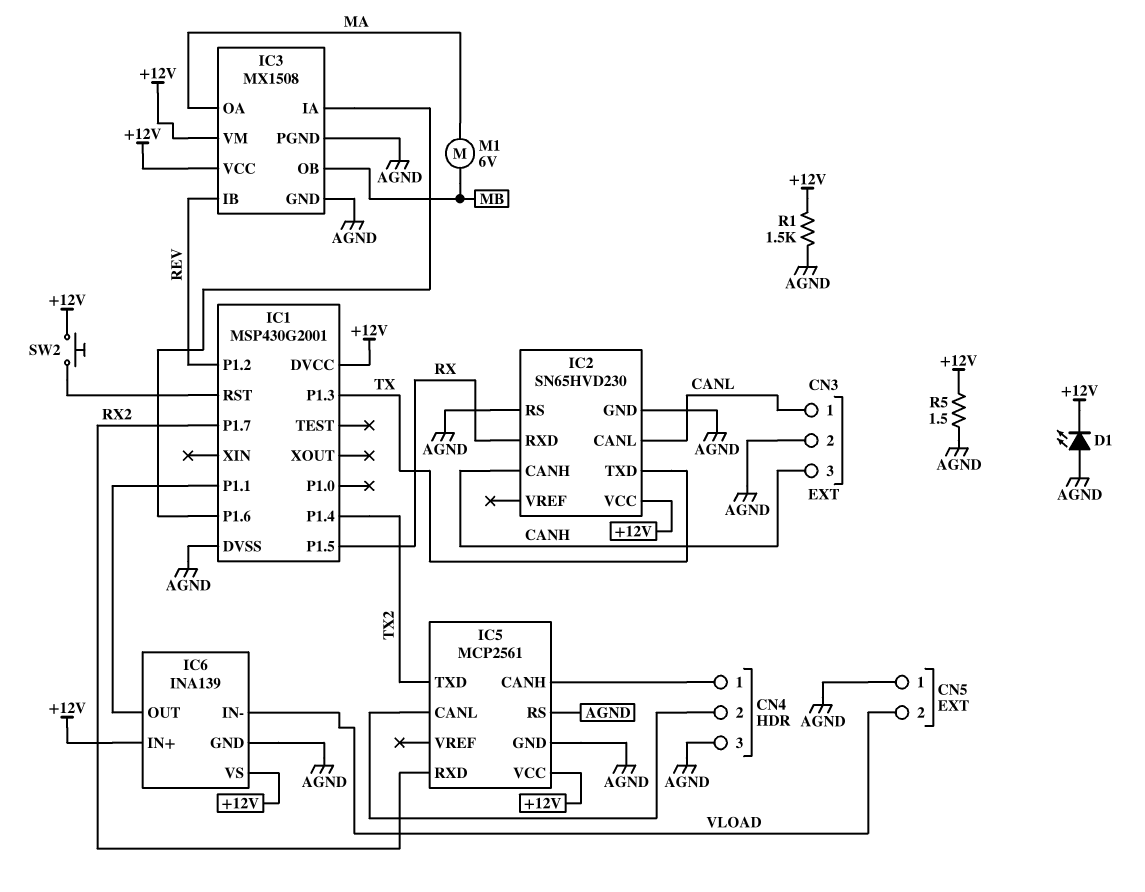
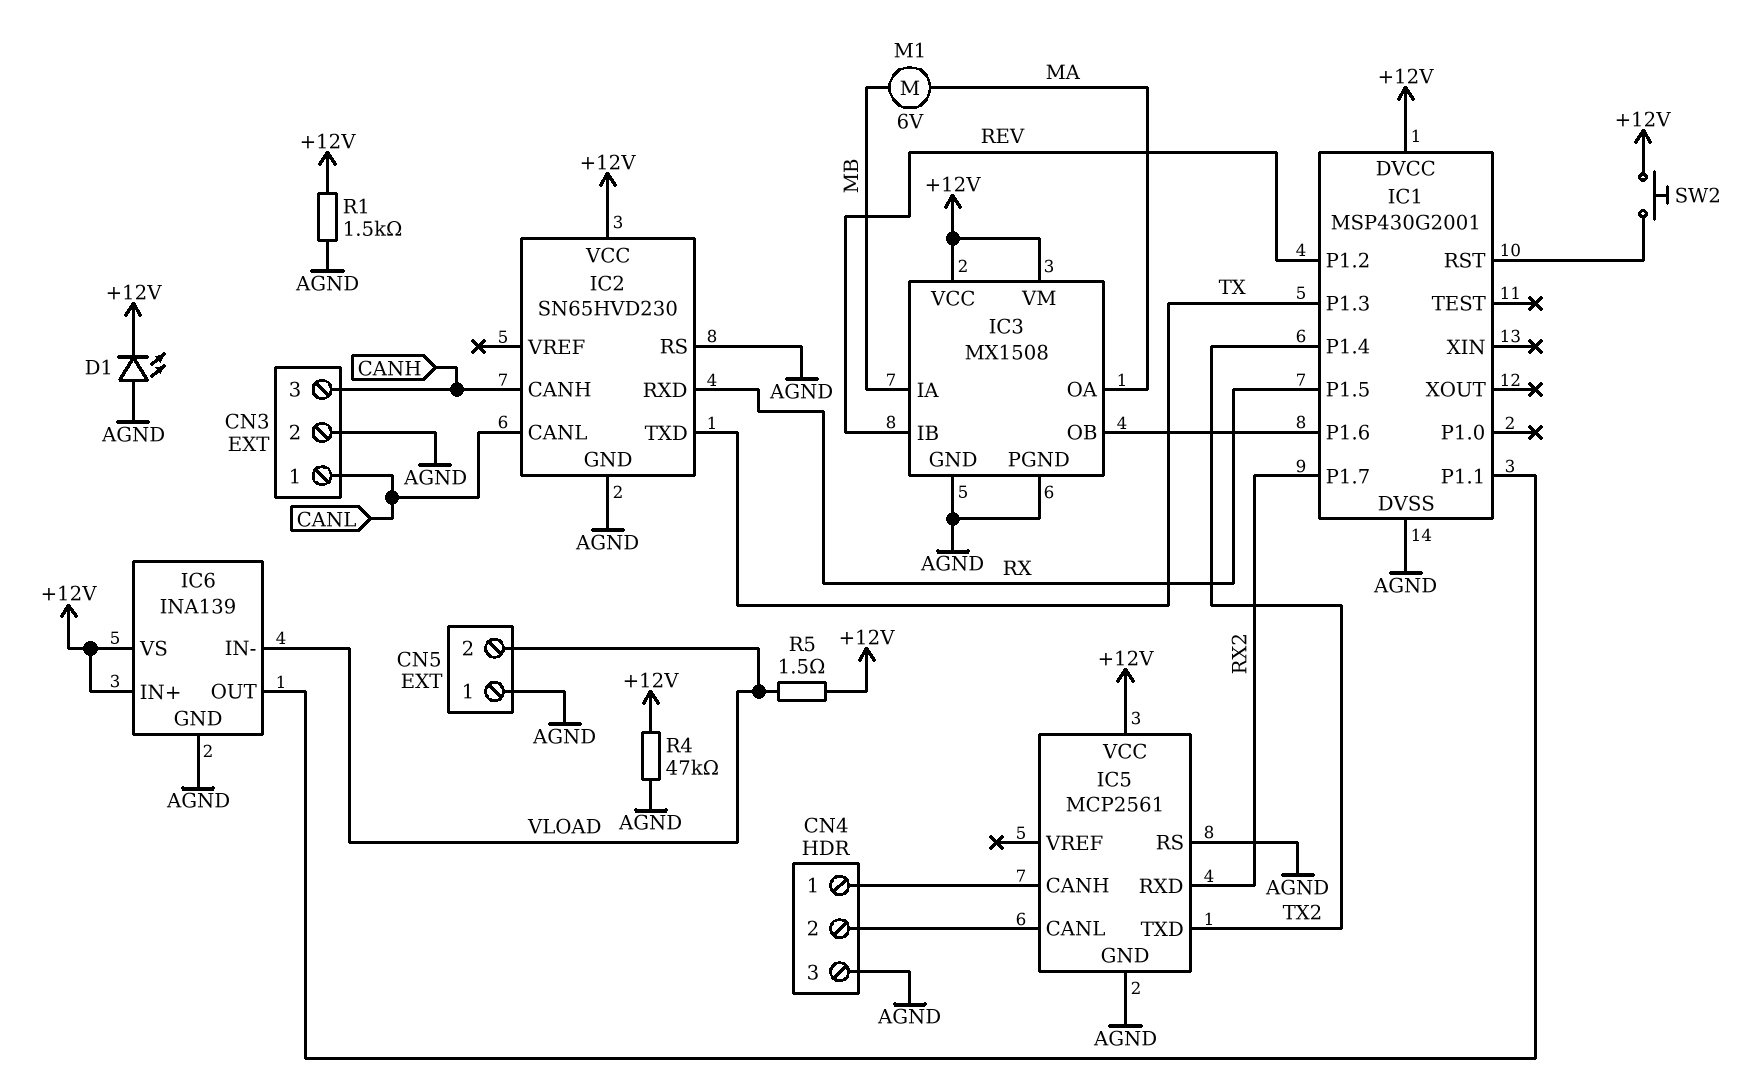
IC3 pin IA: IC1/P1.6 -> MB
IC3 pin OB: MB -> IC1/P1.6
R4: none -> 47k (+12V, AGND)
R5: 1.5 (+12V, AGND) -> 1.5 (+12V, VLOAD)

